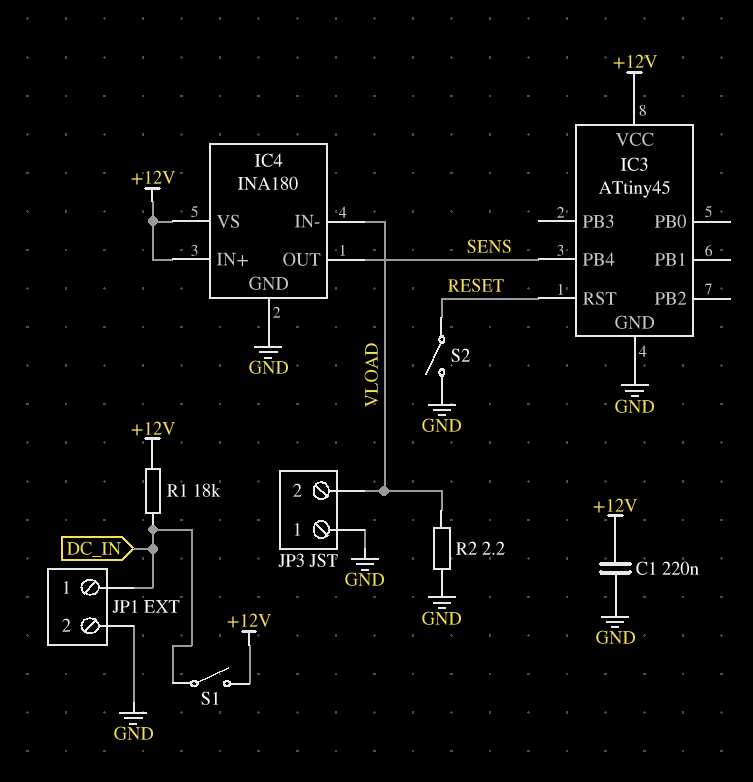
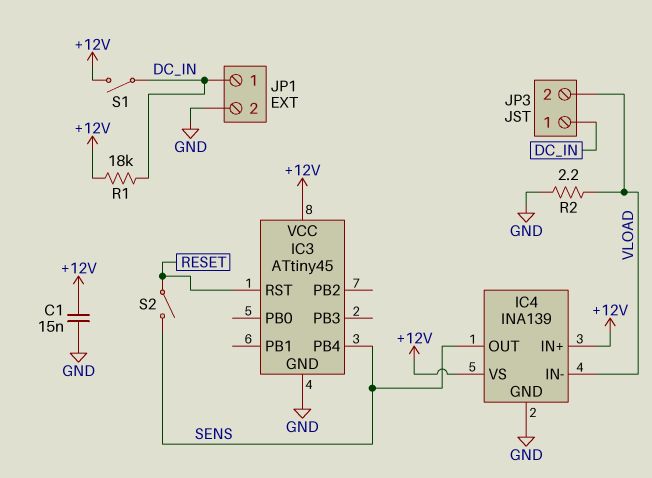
C1: 220nF (+12V, GND) -> 15nF (+12V, GND)
IC4: INA180 -> INA139
JP3 pin 1: GND -> DC_IN
S2: switch (GND, RESET) -> switch (RESET, SENS)

